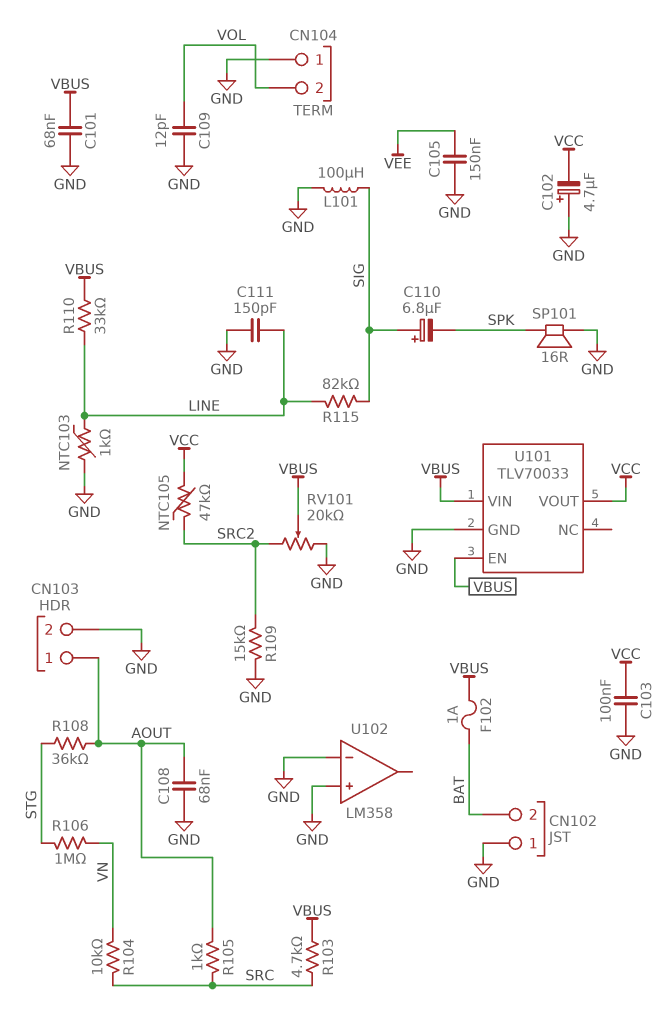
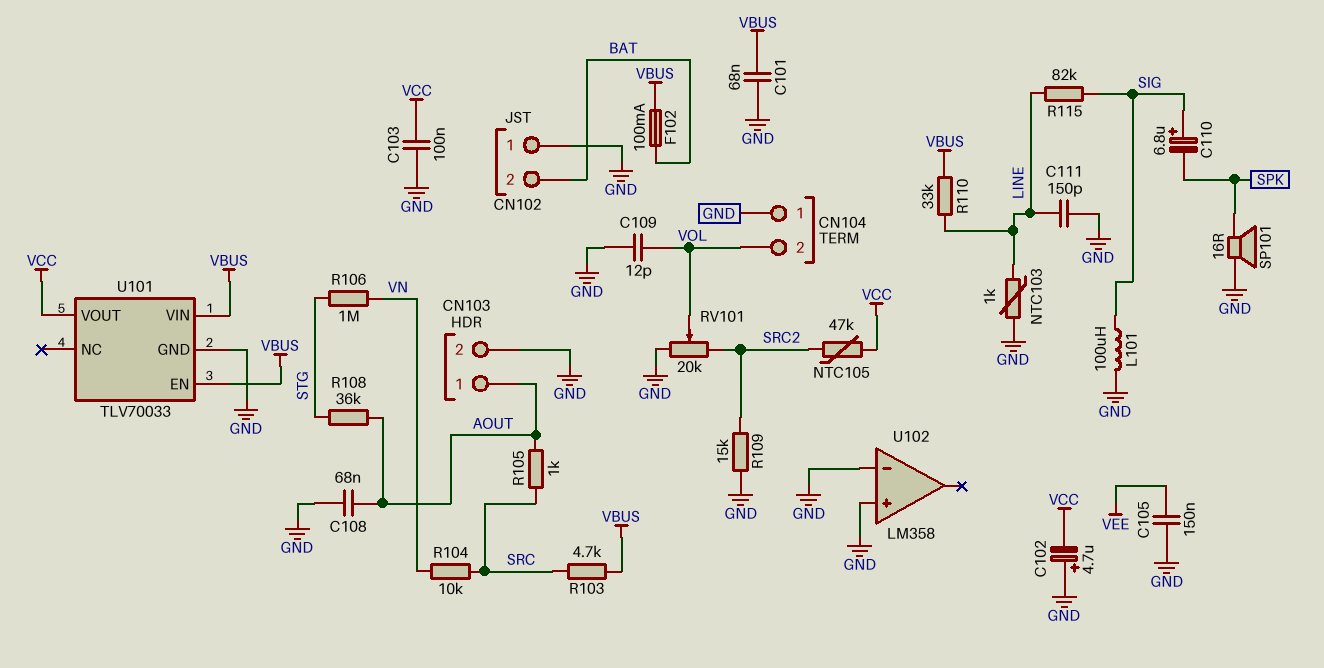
F102: 1A (BAT, VBUS) -> 100mA (BAT, VBUS)
RV101: 20k (GND, SRC2, wiper VBUS) -> 20k (GND, SRC2, wiper VOL)

